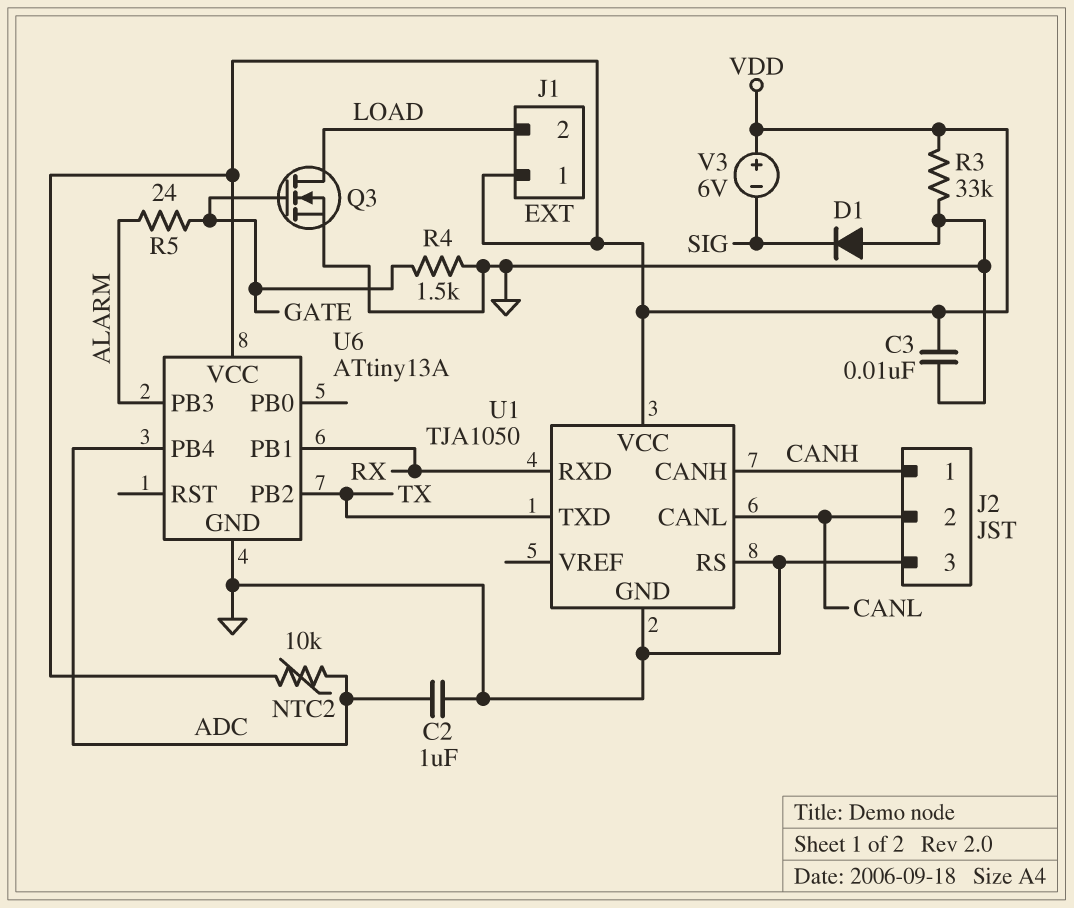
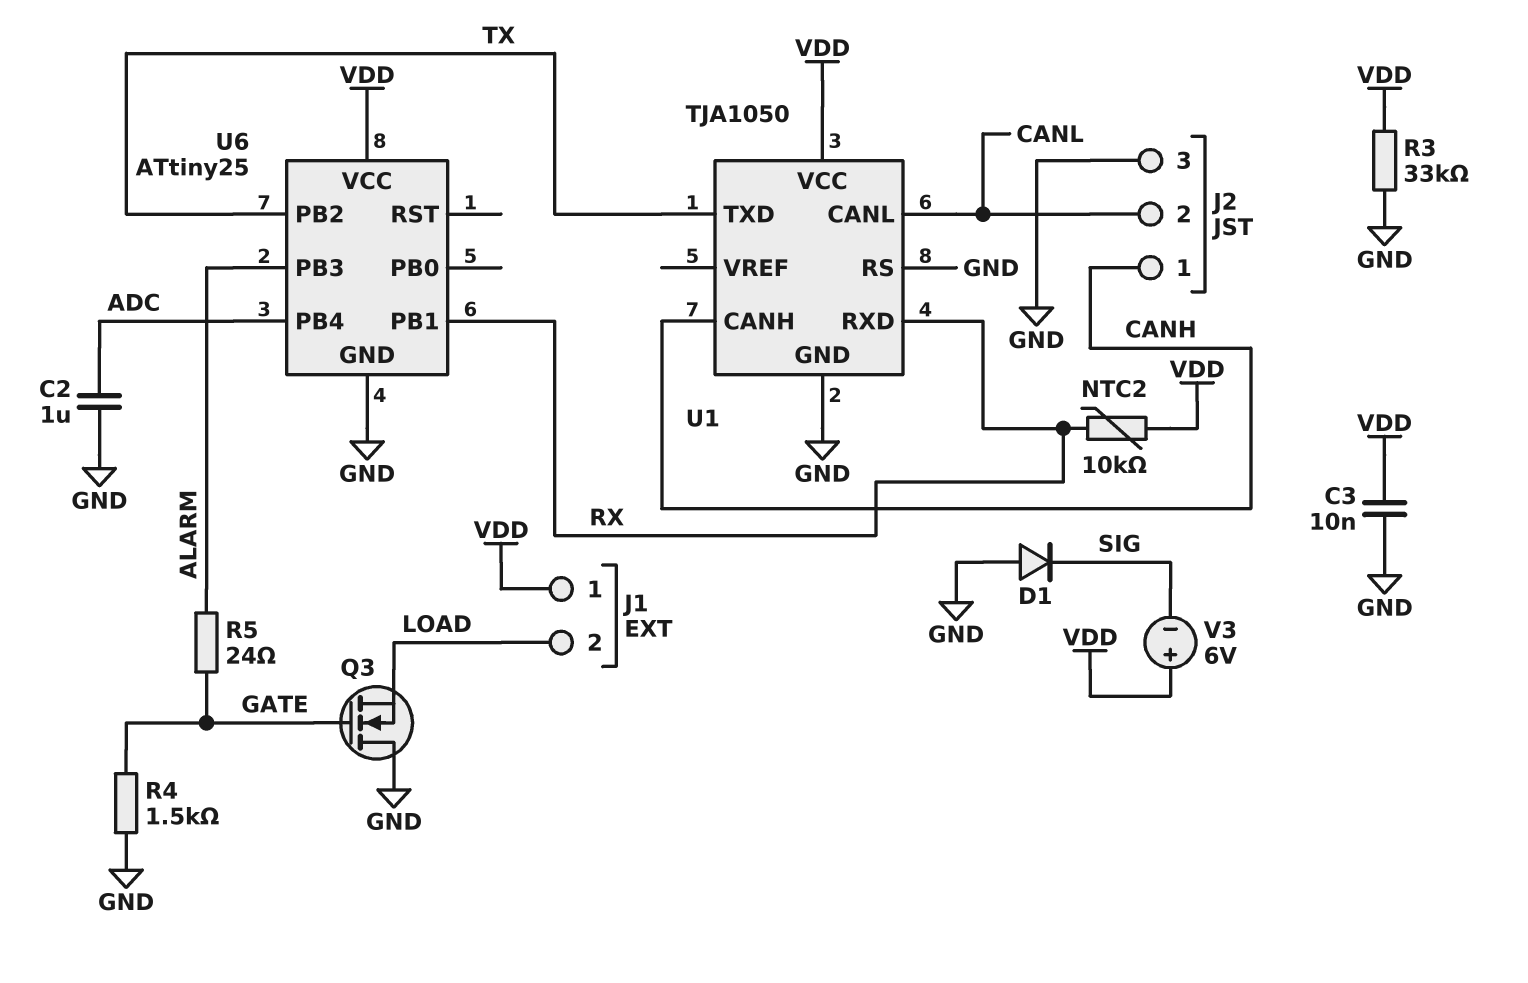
NTC2: 10k (ADC, VDD) -> 10k (RX, VDD)
Q3: NMOS (G GATE, D LOAD, S GND) -> NMOS (G GATE, D GND, S LOAD)
U6: ATtiny13A -> ATtiny25

